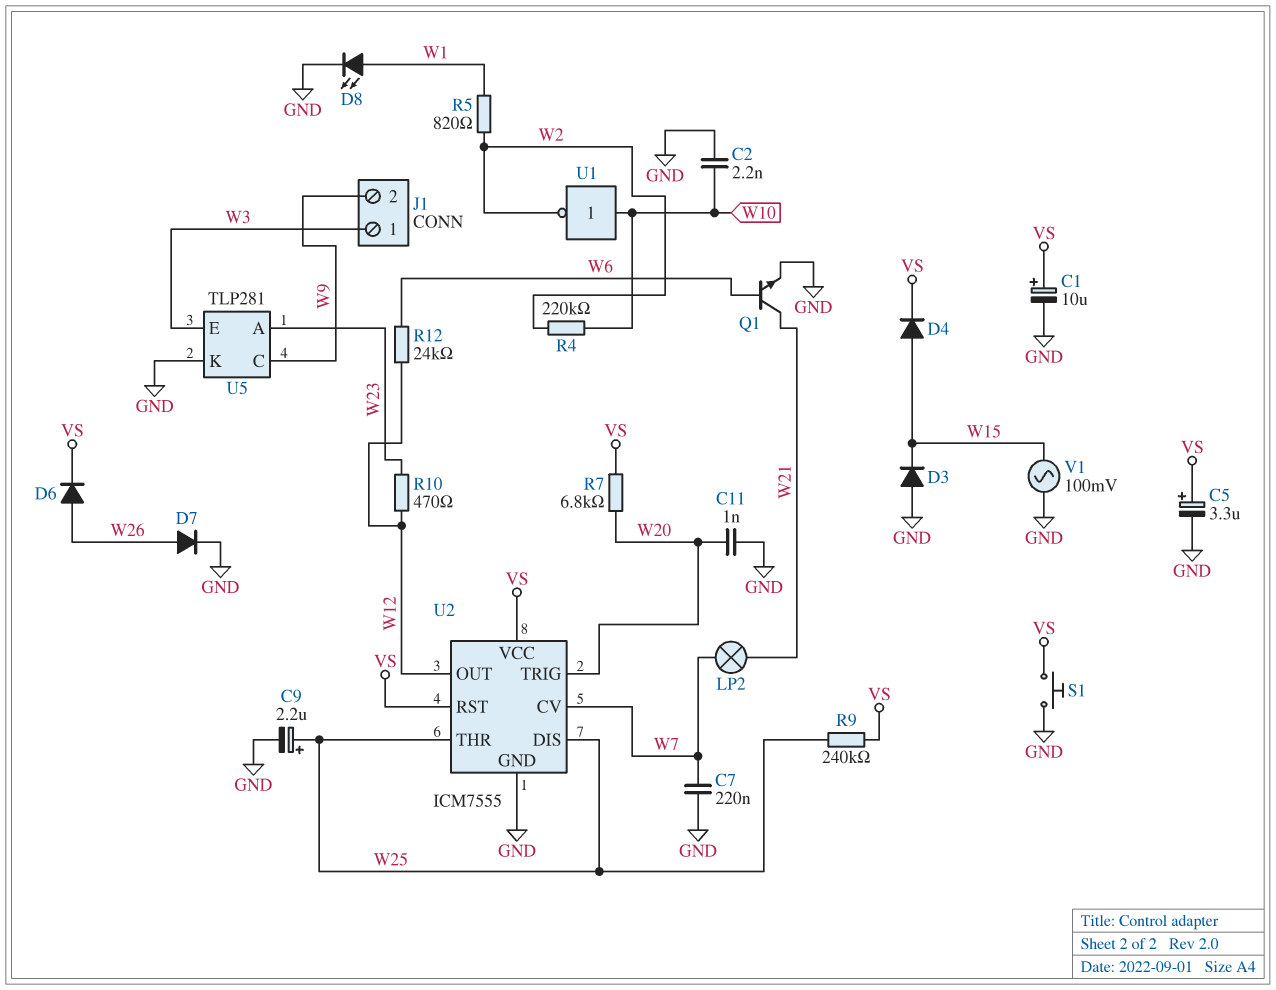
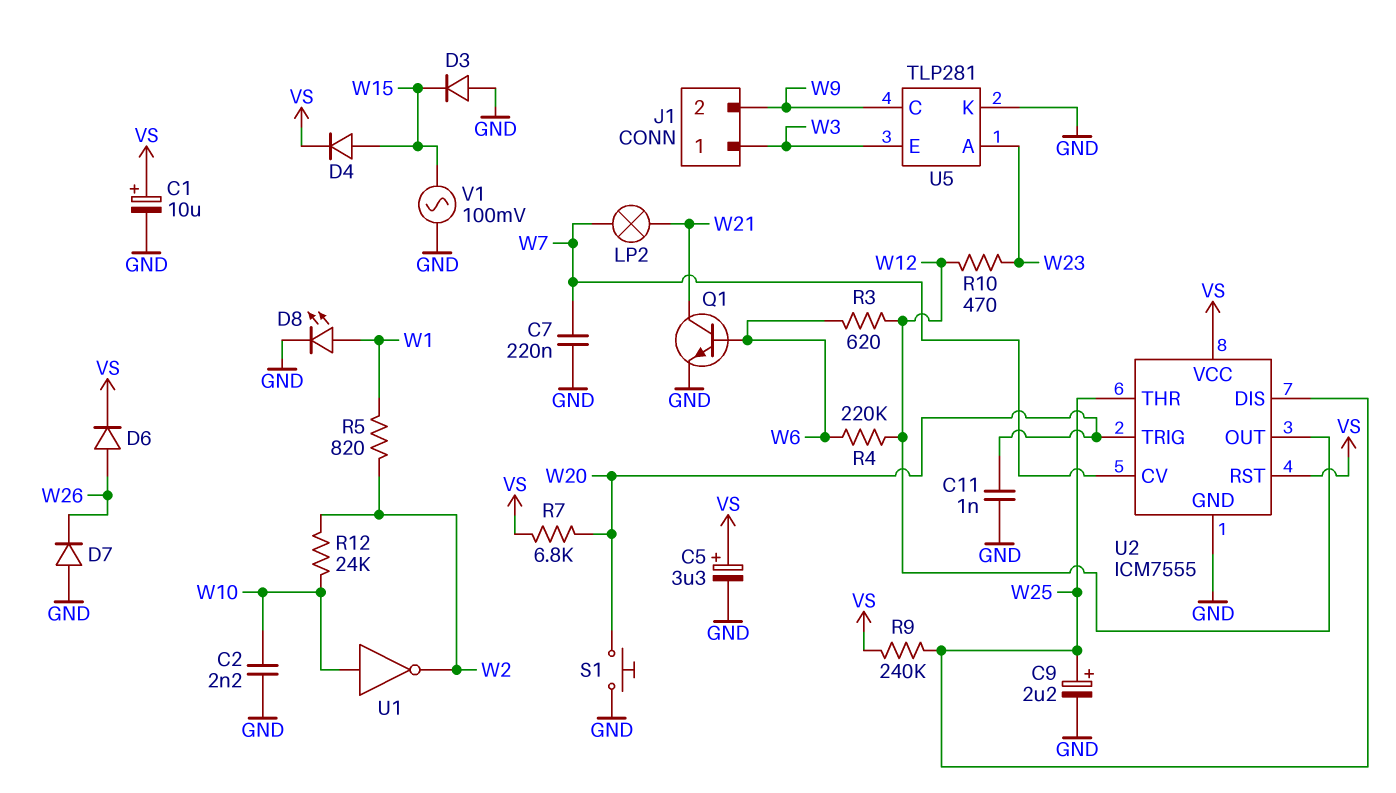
D7: diode (A W26, K GND) -> diode (A GND, K W26)
R3: none -> 620 (W6, W12)
R4: 220k (W2, W10) -> 220k (W6, W12)
R12: 24k (W6, W12) -> 24k (W2, W10)
S1: button (GND, VS) -> button (GND, W20)

